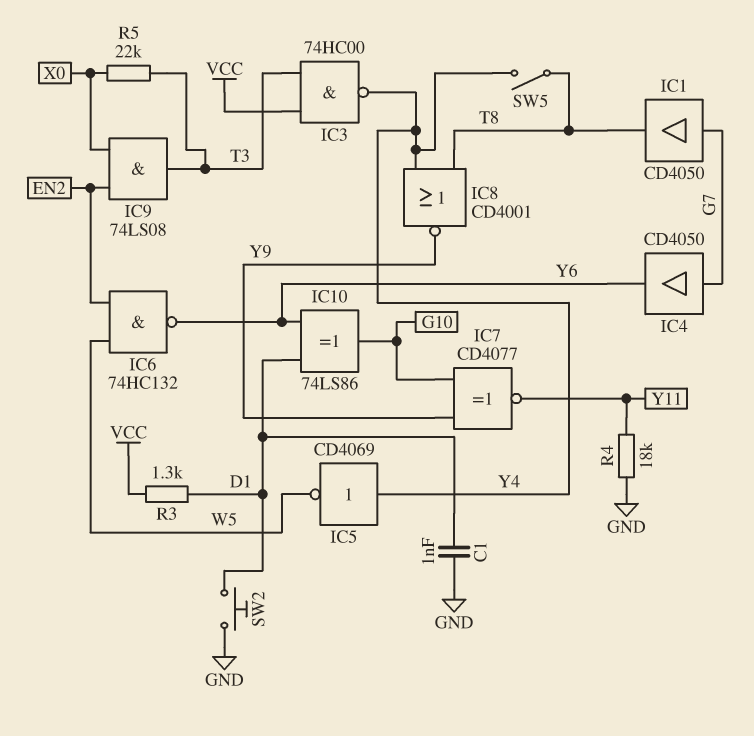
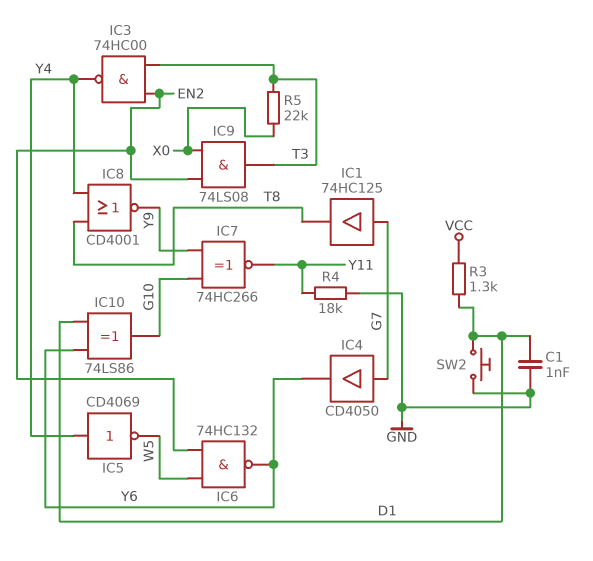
IC1: buffer CD4050 (in G7, out T8) -> buffer 74HC125 (in G7, out T8)
IC3: NAND 74HC00 (in T3, in VCC, out Y4) -> NAND 74HC00 (in EN2, in T3, out Y4)
IC7: XNOR CD4077 (in G10, in Y9, out Y11) -> XNOR 74HC266 (in G10, in Y9, out Y11)
SW5: switch (T8, Y4) -> none

